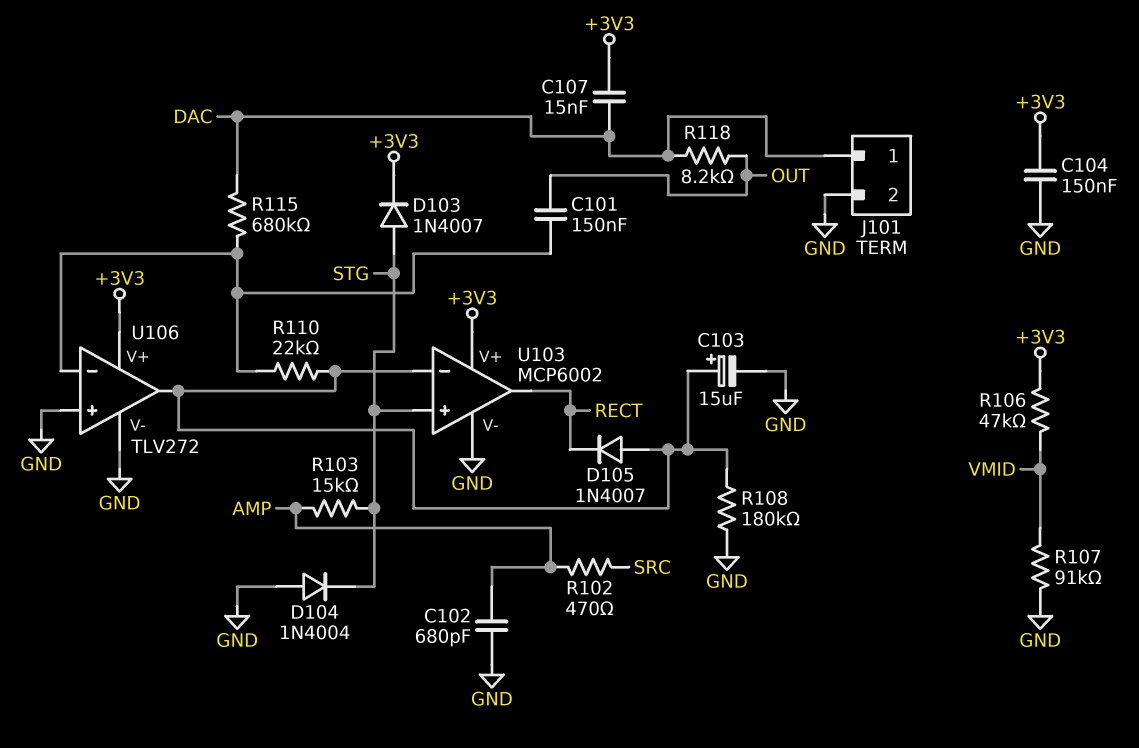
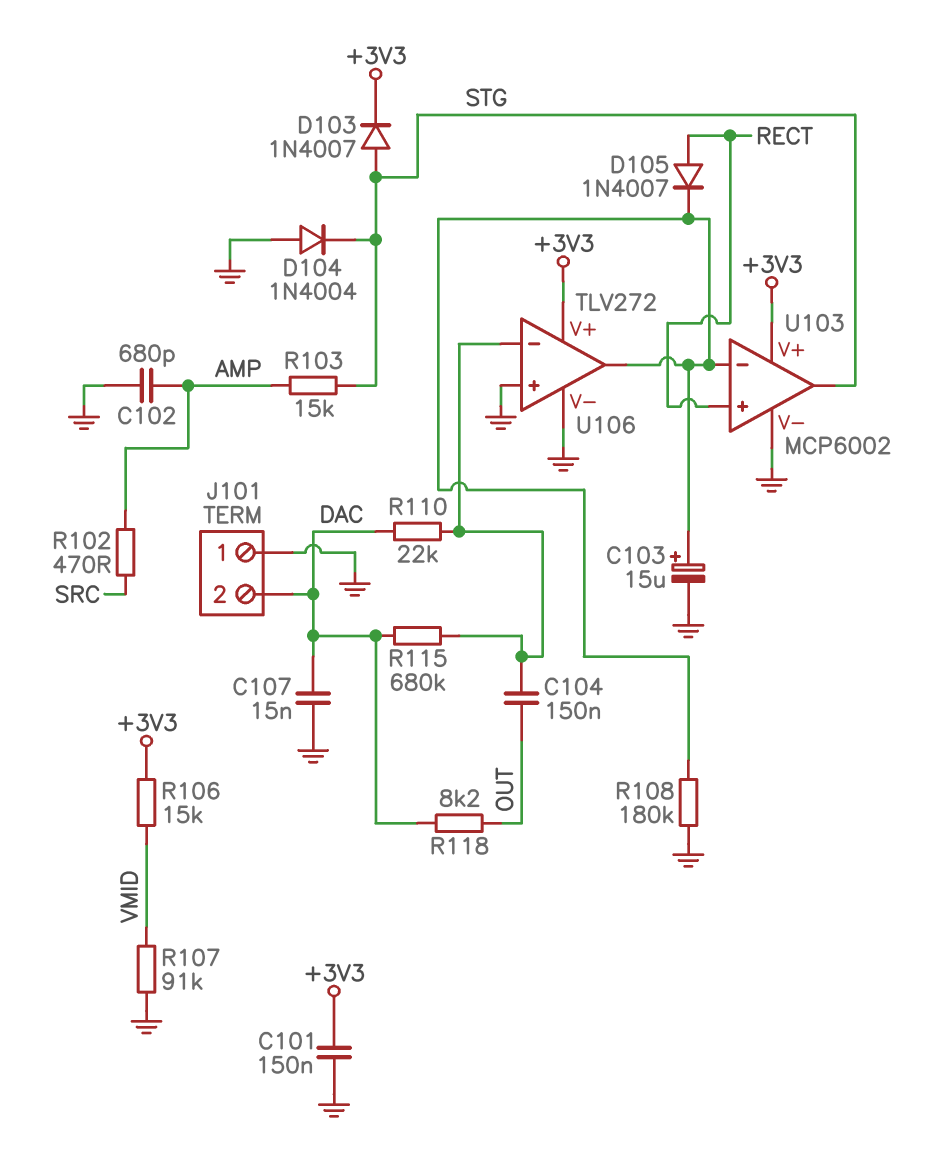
C101: 150nF (OUT, U106/in-) -> 150nF (+3V3, GND)
C104: 150nF (+3V3, GND) -> 150nF (OUT, U106/in-)
C107: 15nF (+3V3, DAC) -> 15nF (DAC, GND)
D105: diode 1N4007 (A U103/in-, K RECT) -> diode 1N4007 (A RECT, K U103/in-)
J101 pin 1: DAC -> GND
J101 pin 2: GND -> DAC
R106: 47k (+3V3, VMID) -> 15k (+3V3, VMID)
R110: 22k (U103/in-, U106/in-) -> 22k (DAC, U106/in-)
U103 pin in+: STG -> RECT
U103 pin out: RECT -> STG

